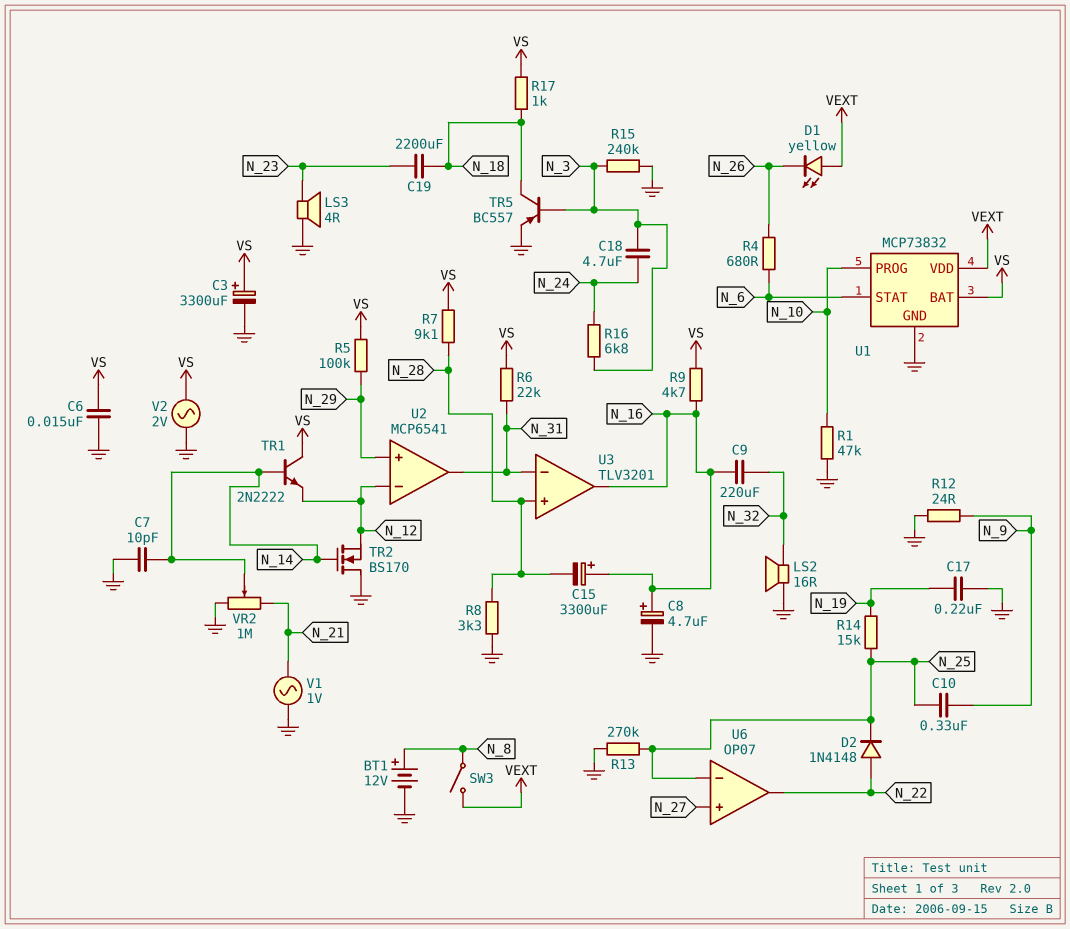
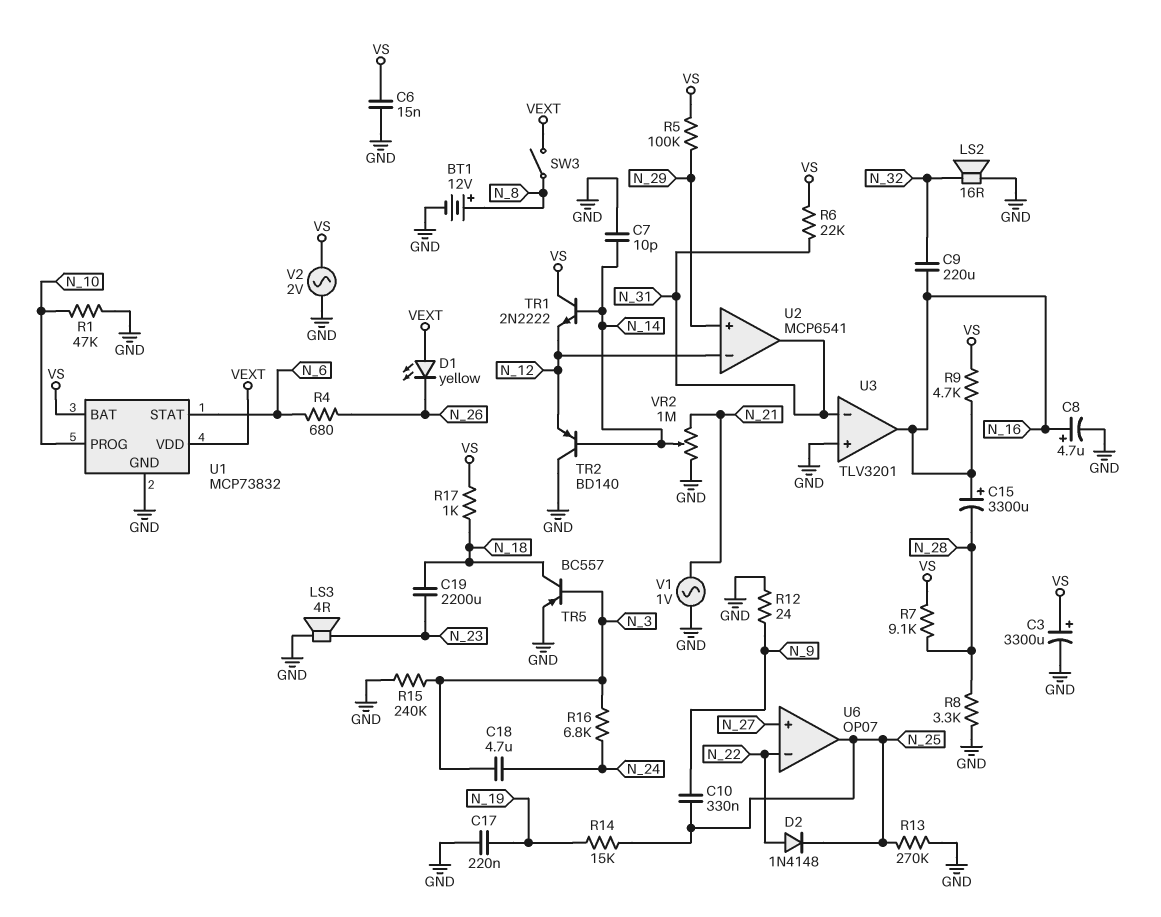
TR2: NMOS BS170 (G N_14, D GND, S N_12) -> PNP BD140 (B N_14, C GND, E N_12)
U3 pin in+: N_28 -> GND
U6 pin in-: N_25 -> N_22
U6 pin out: N_22 -> N_25

